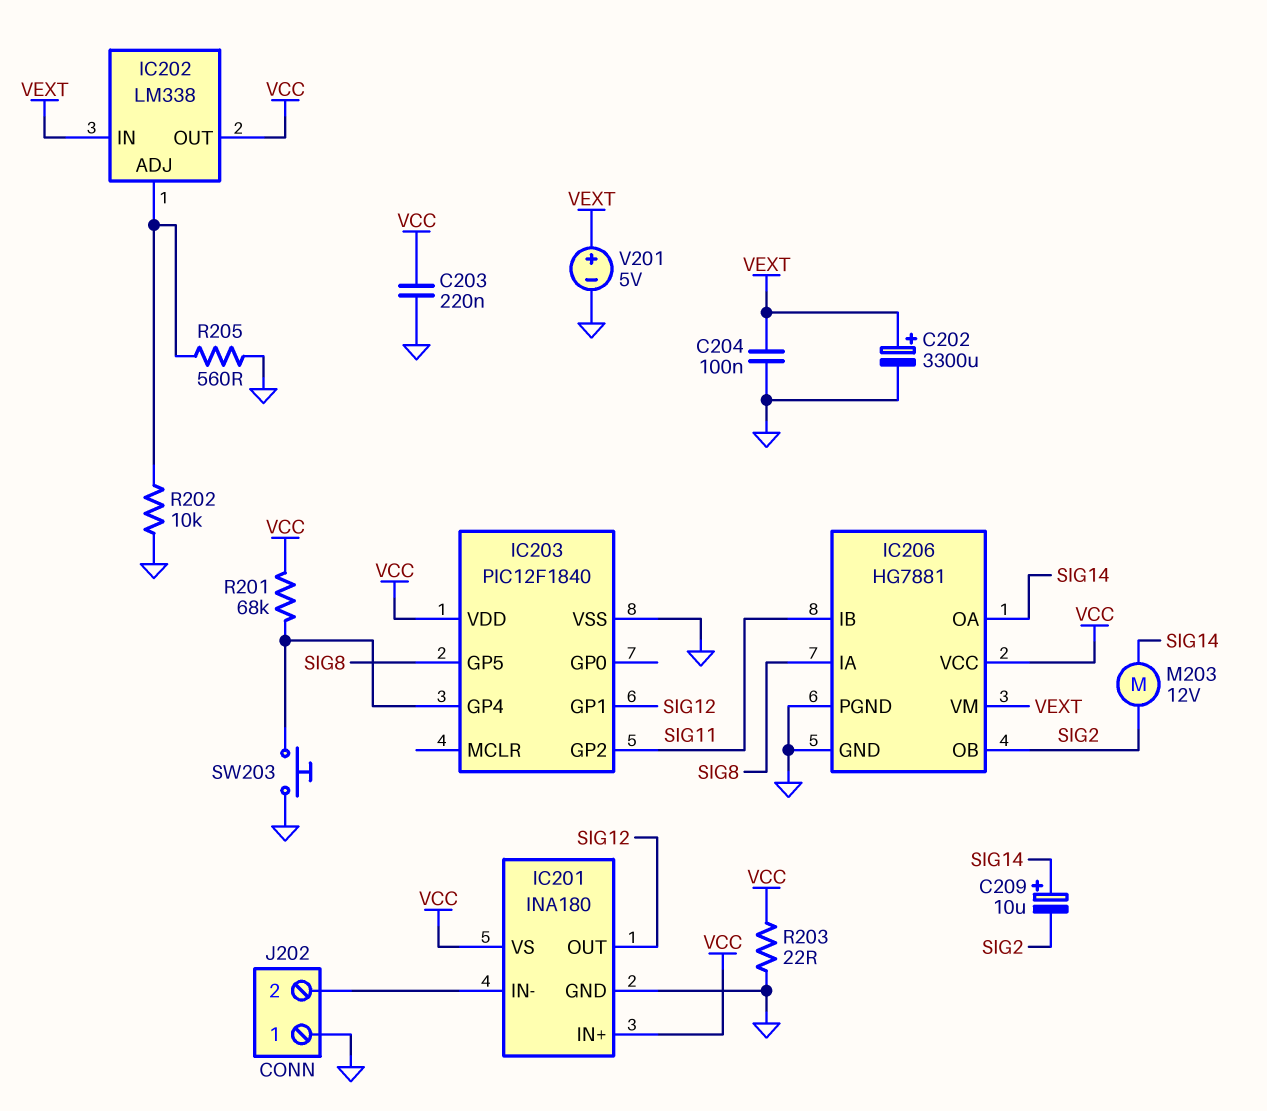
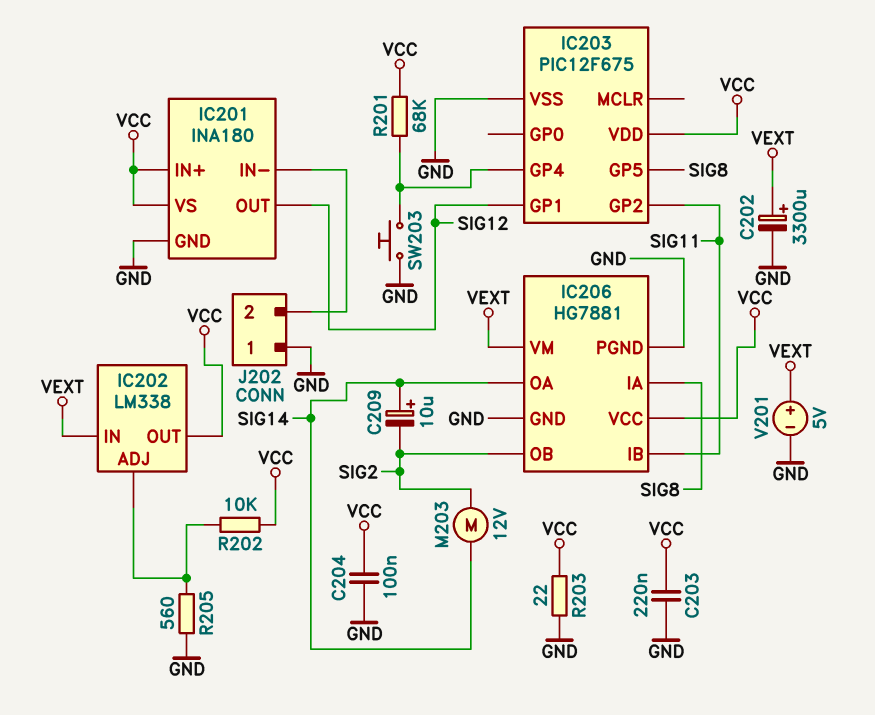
C204: 100nF (GND, VEXT) -> 100nF (GND, VCC)
IC203: PIC12F1840 -> PIC12F675
R202: 10k (GND, IC202/ADJ) -> 10k (IC202/ADJ, VCC)

